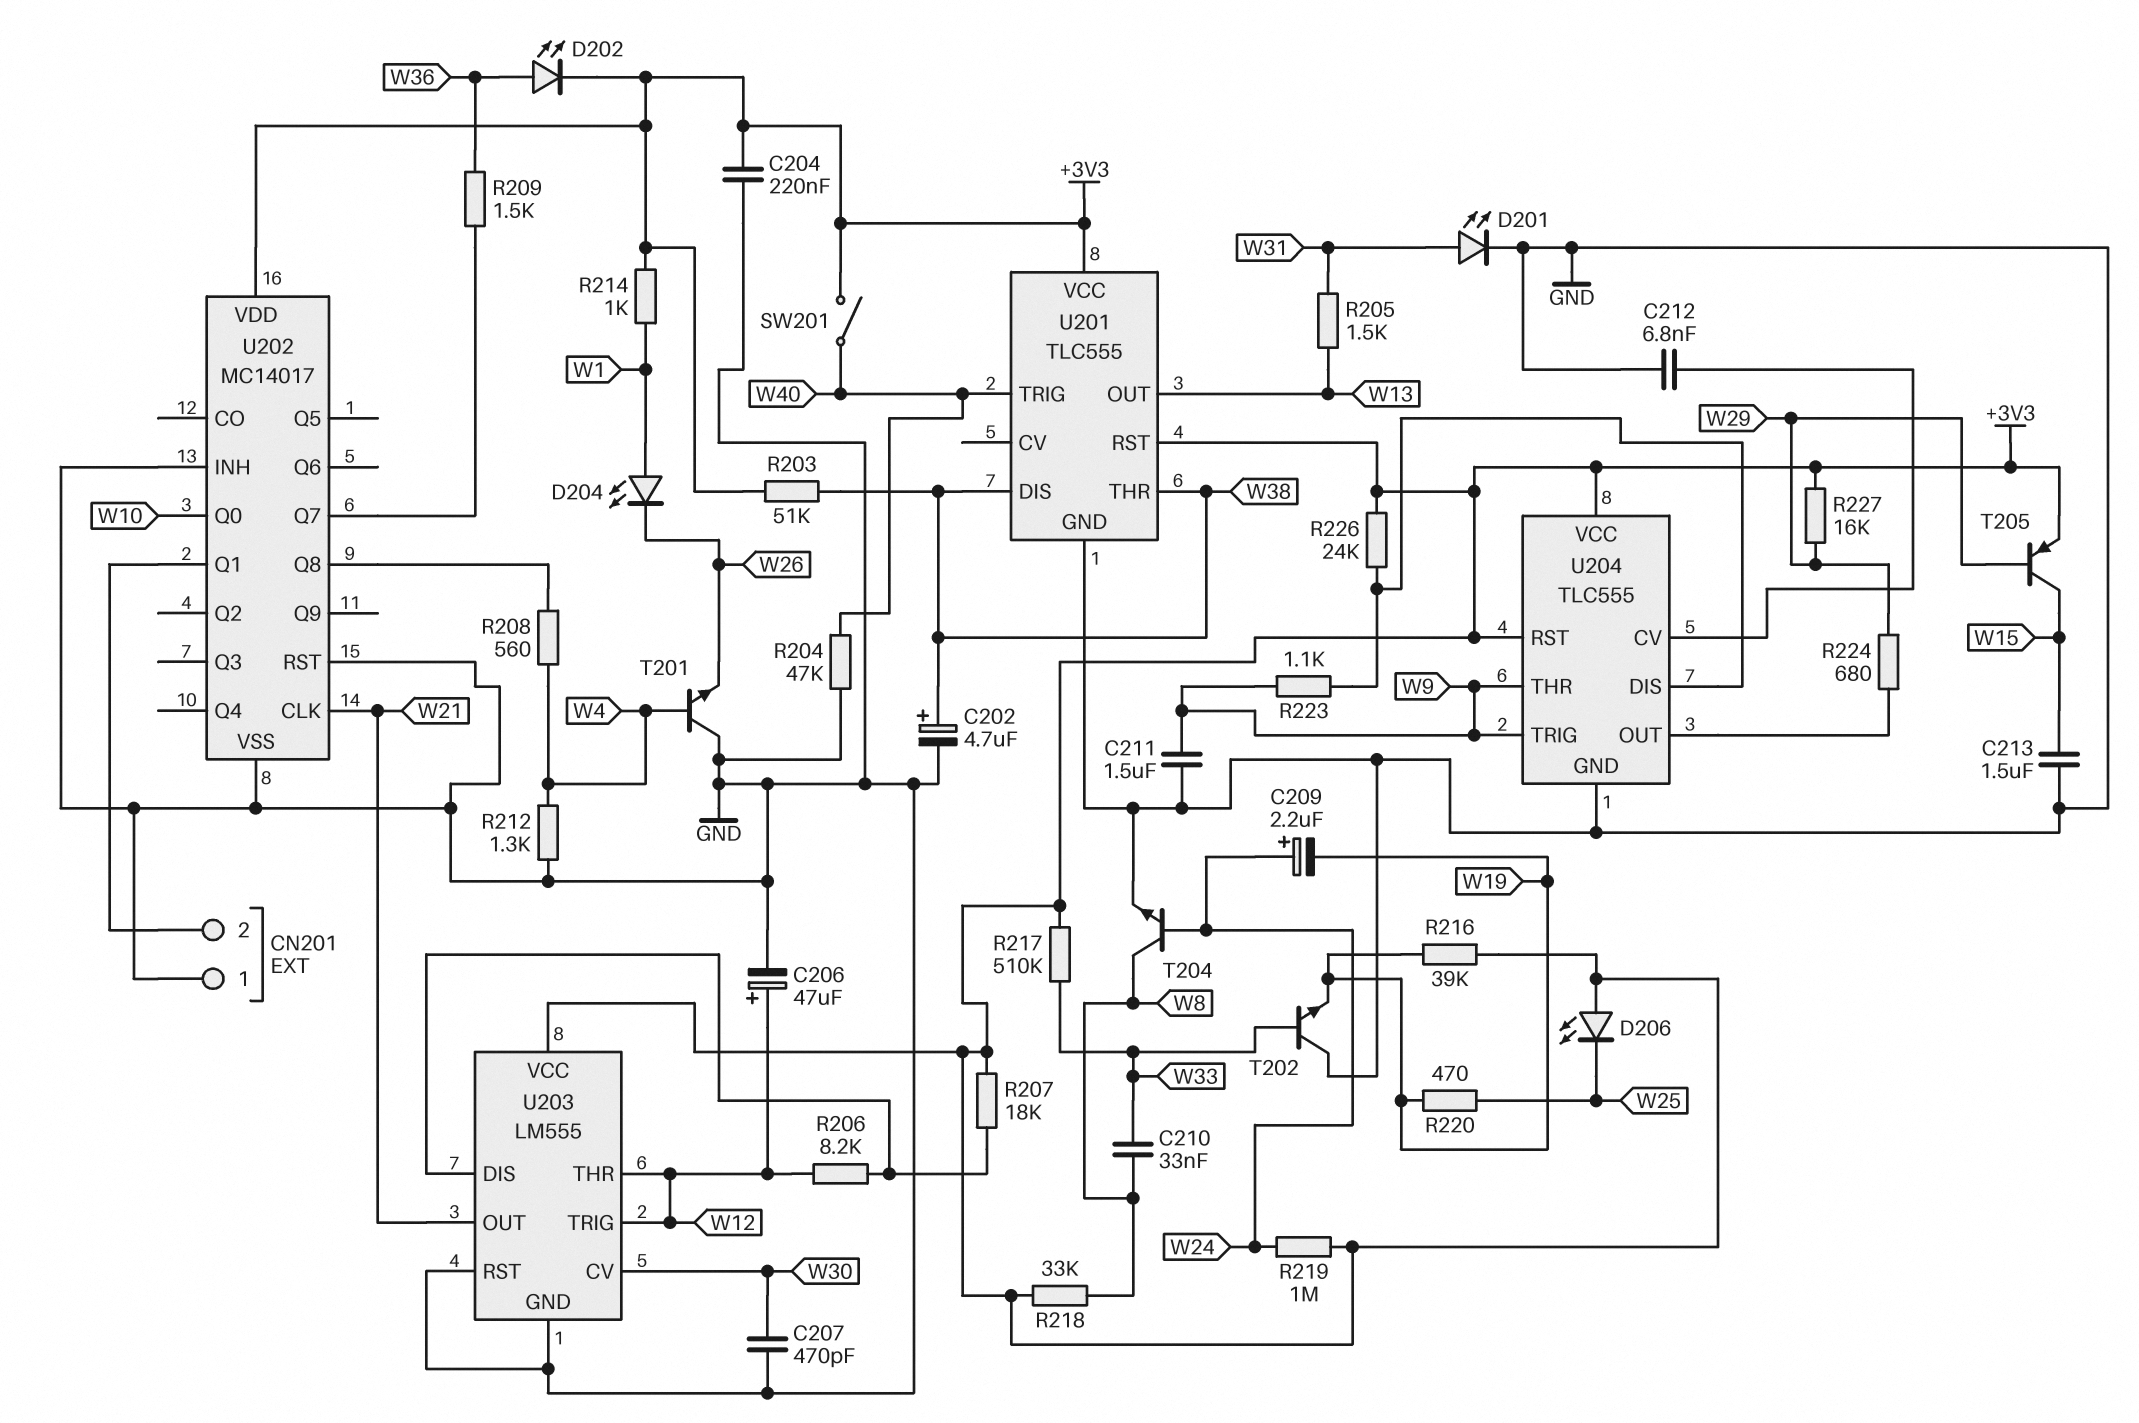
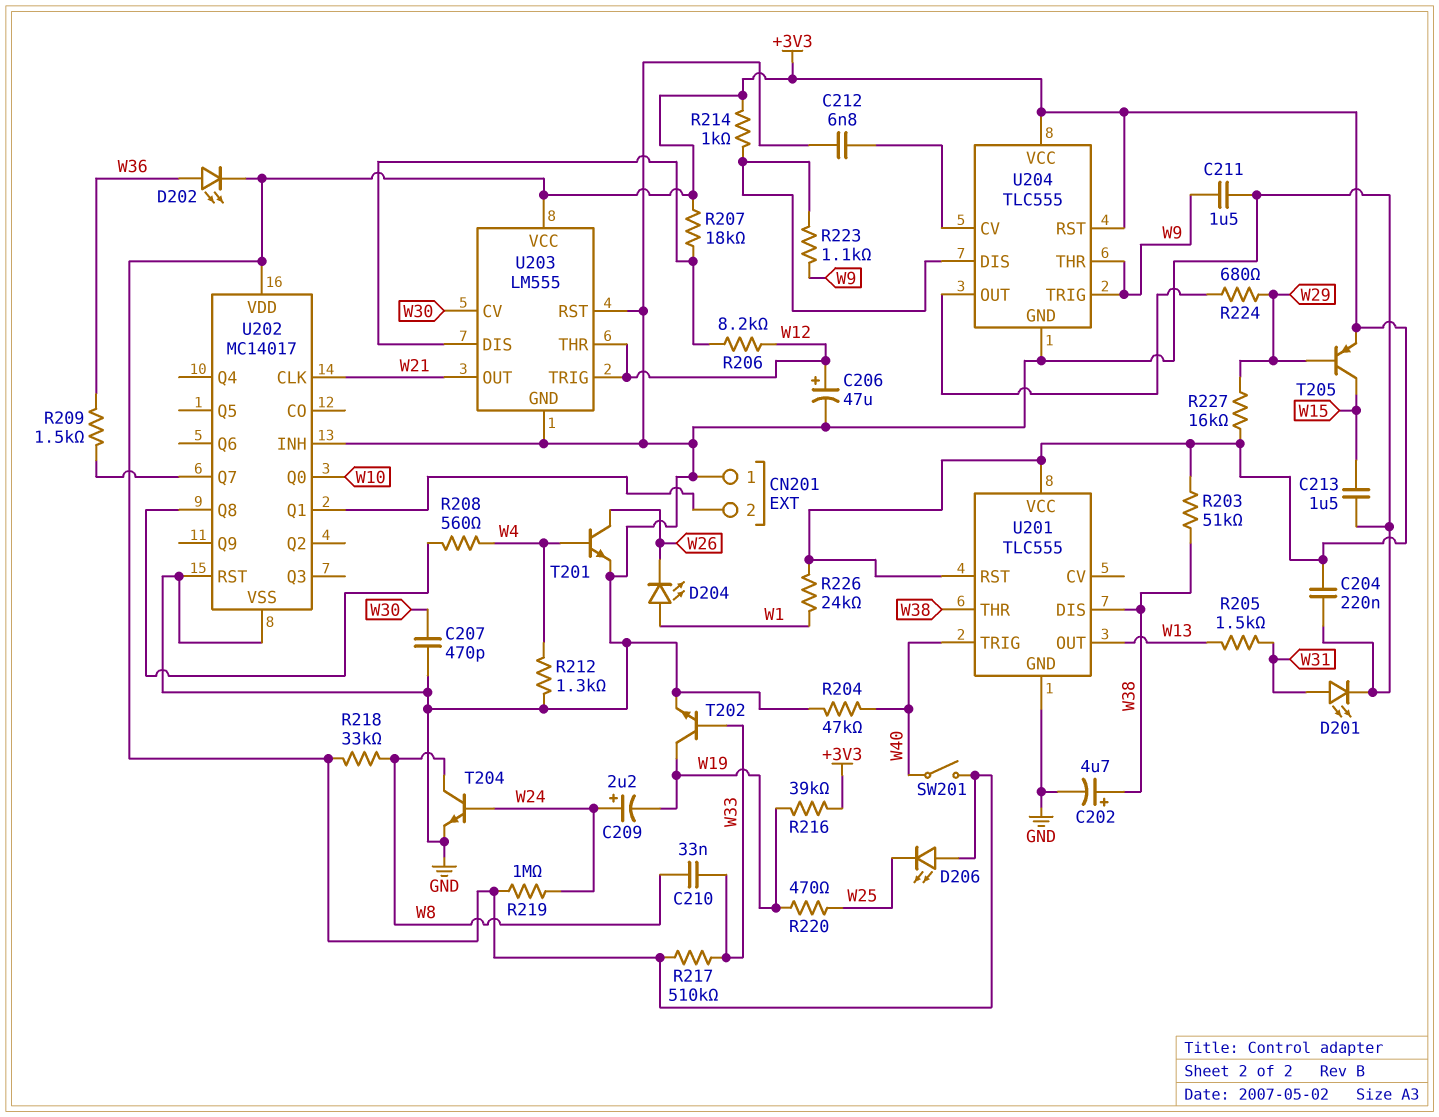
R214: 1k (+3V3, W1) -> 1k (+3V3, U204/DIS)
R226: 24k (+3V3, U204/DIS) -> 24k (+3V3, W1)
T201: NPN (B W4, C GND, E W26) -> NPN (B W4, C W26, E GND)
T202: NPN (B W33, C GND, E W19) -> NPN (B W33, C W19, E GND)

